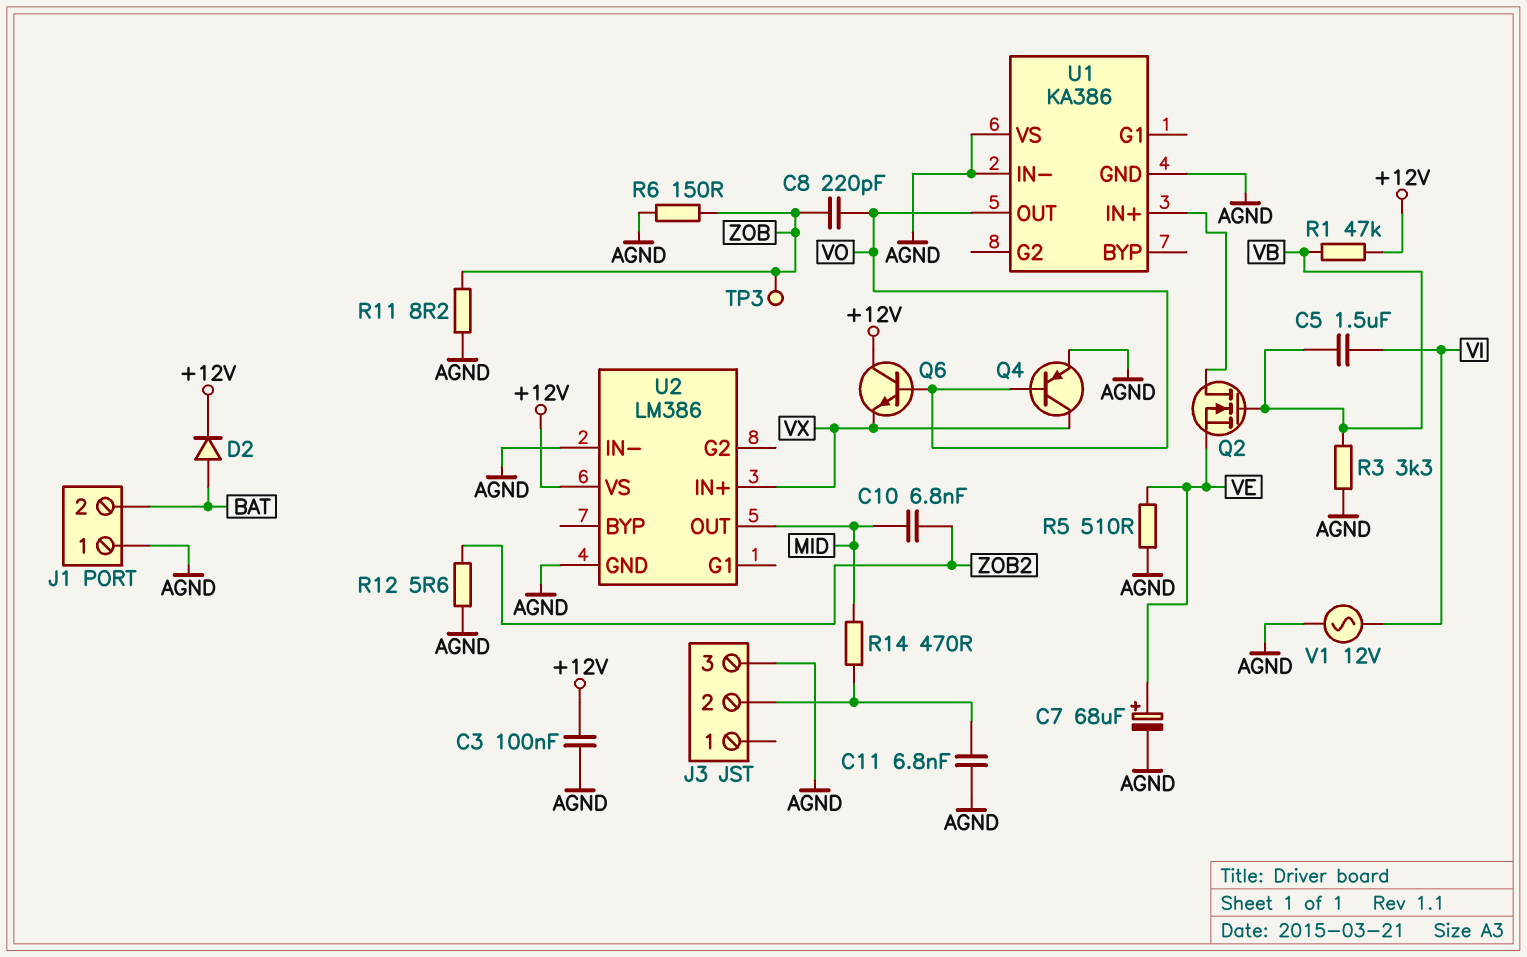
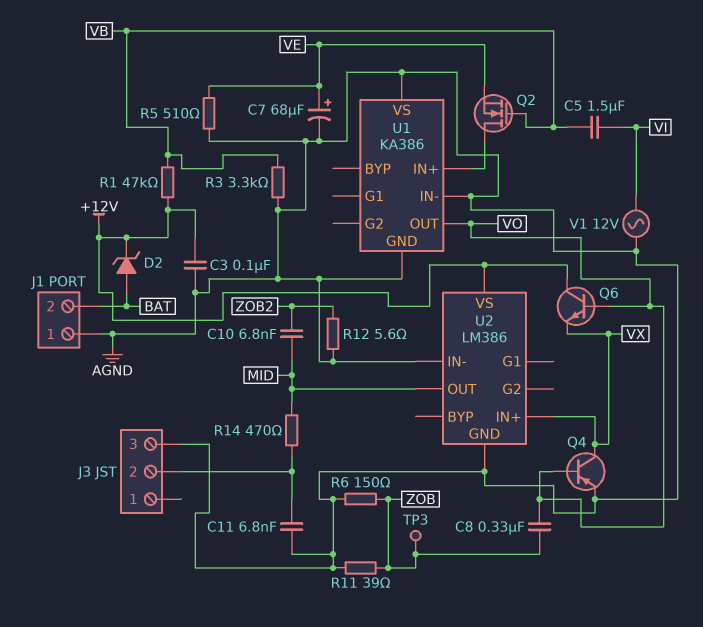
C8: 220pF (VO, ZOB) -> 330nF (VO, ZOB)
D2: diode (A BAT, K +12V) -> zener (A BAT, K +12V)
R11: 8.2 (AGND, ZOB) -> 39 (AGND, ZOB)

